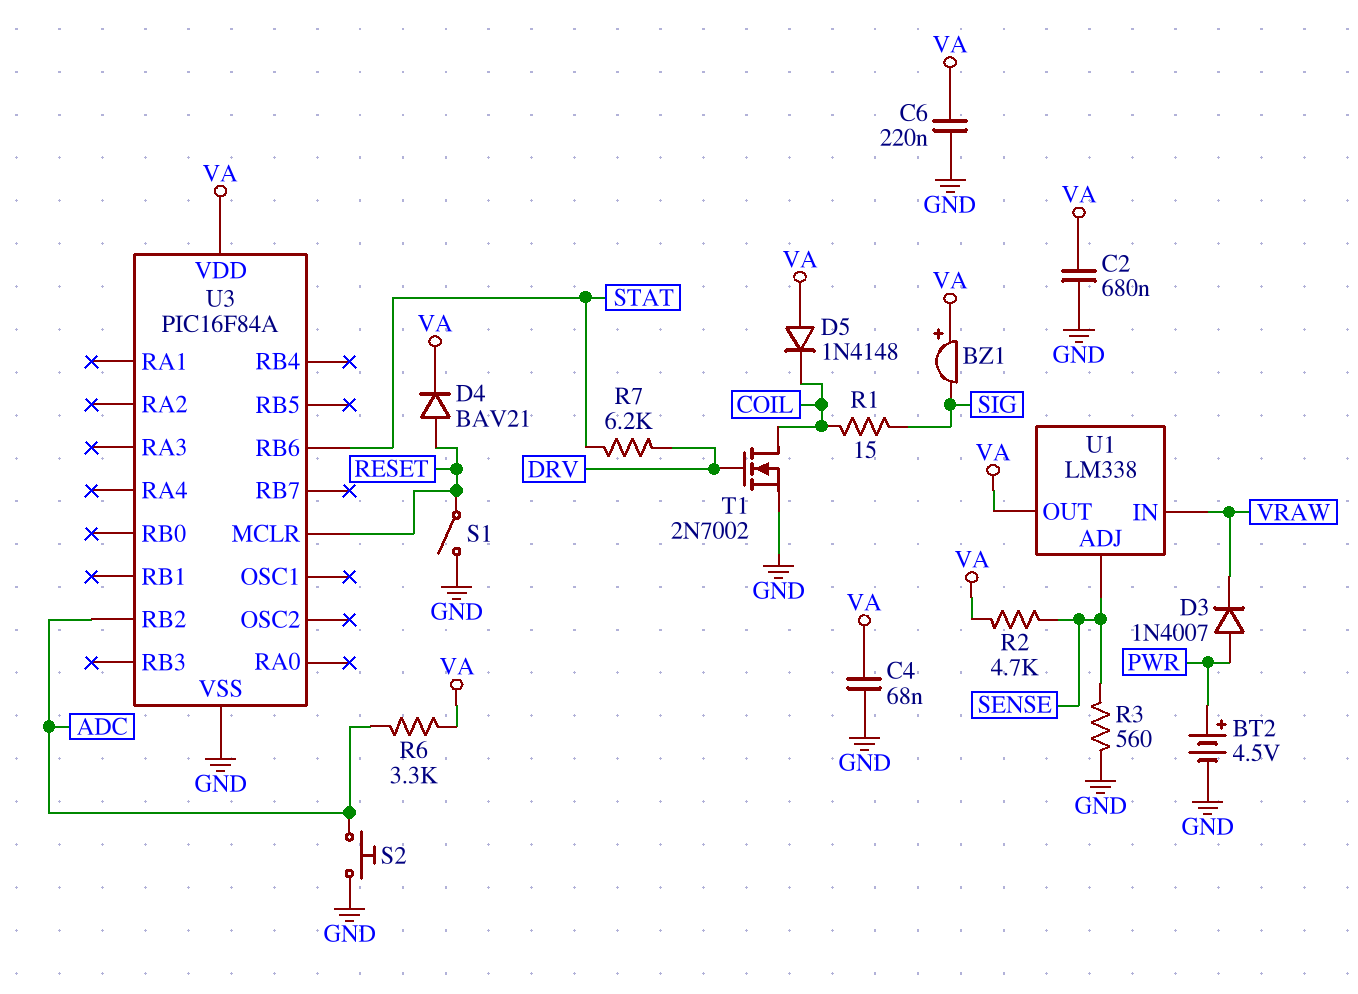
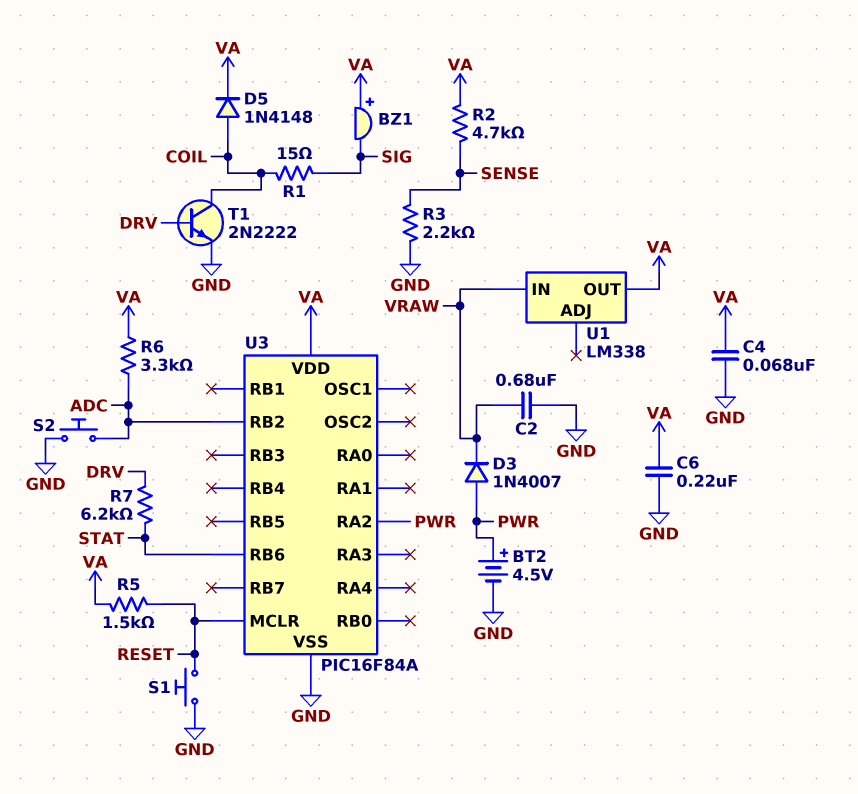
C2: 680nF (GND, VA) -> 680nF (GND, VRAW)
D4: diode BAV21 (A RESET, K VA) -> none
D5: diode 1N4148 (A VA, K COIL) -> diode 1N4148 (A COIL, K VA)
R3: 560 (GND, SENSE) -> 2.2k (GND, SENSE)
R5: none -> 1.5k (RESET, VA)
S1: switch (GND, RESET) -> button (GND, RESET)
T1: NMOS 2N7002 (G DRV, D COIL, S GND) -> NPN 2N2222 (B DRV, C COIL, E GND)
U1 pin ADJ: SENSE -> none
U3 pin RA2: none -> PWR

